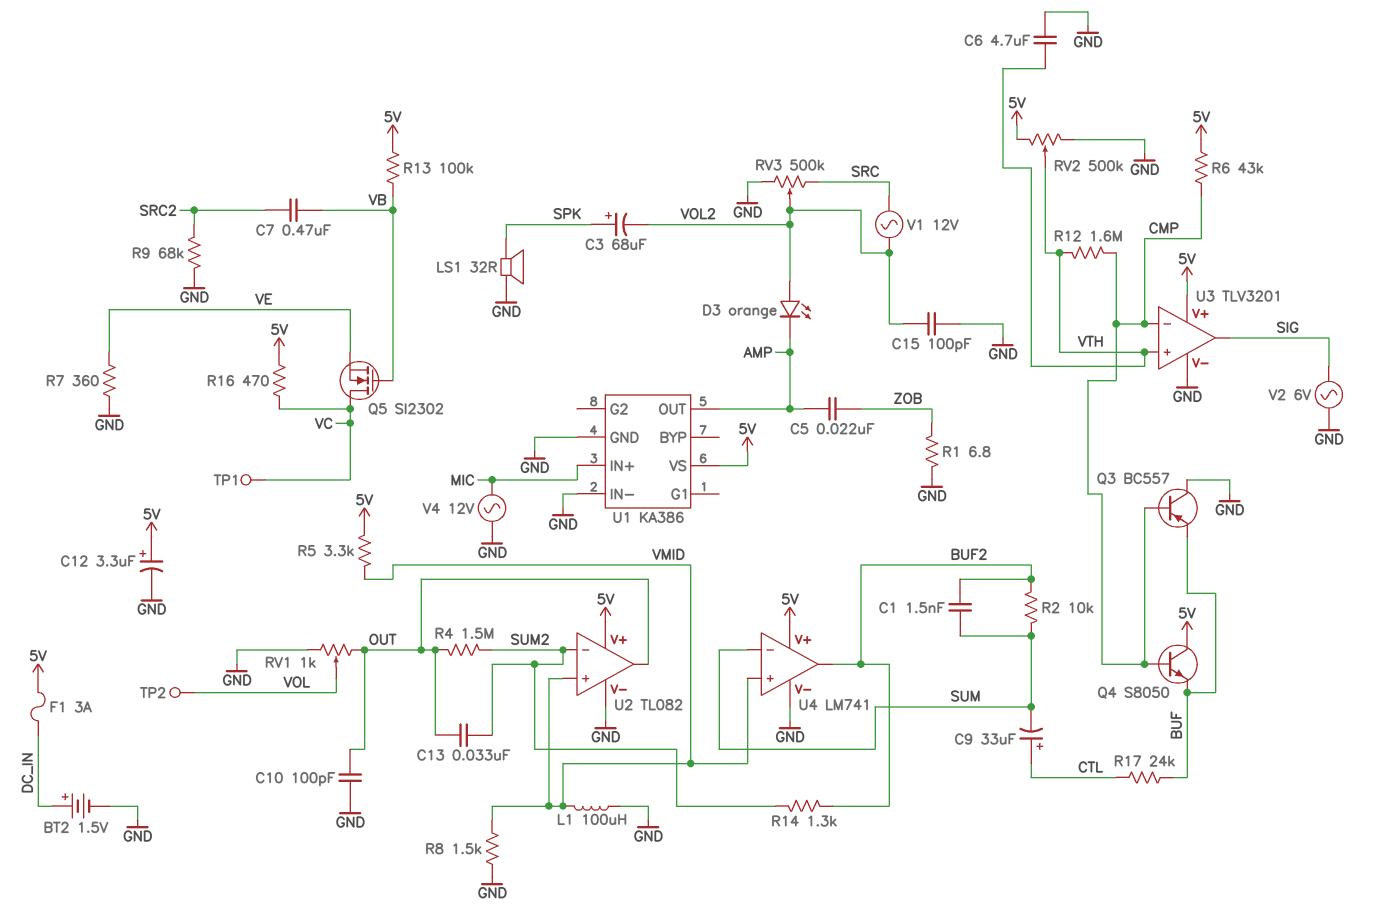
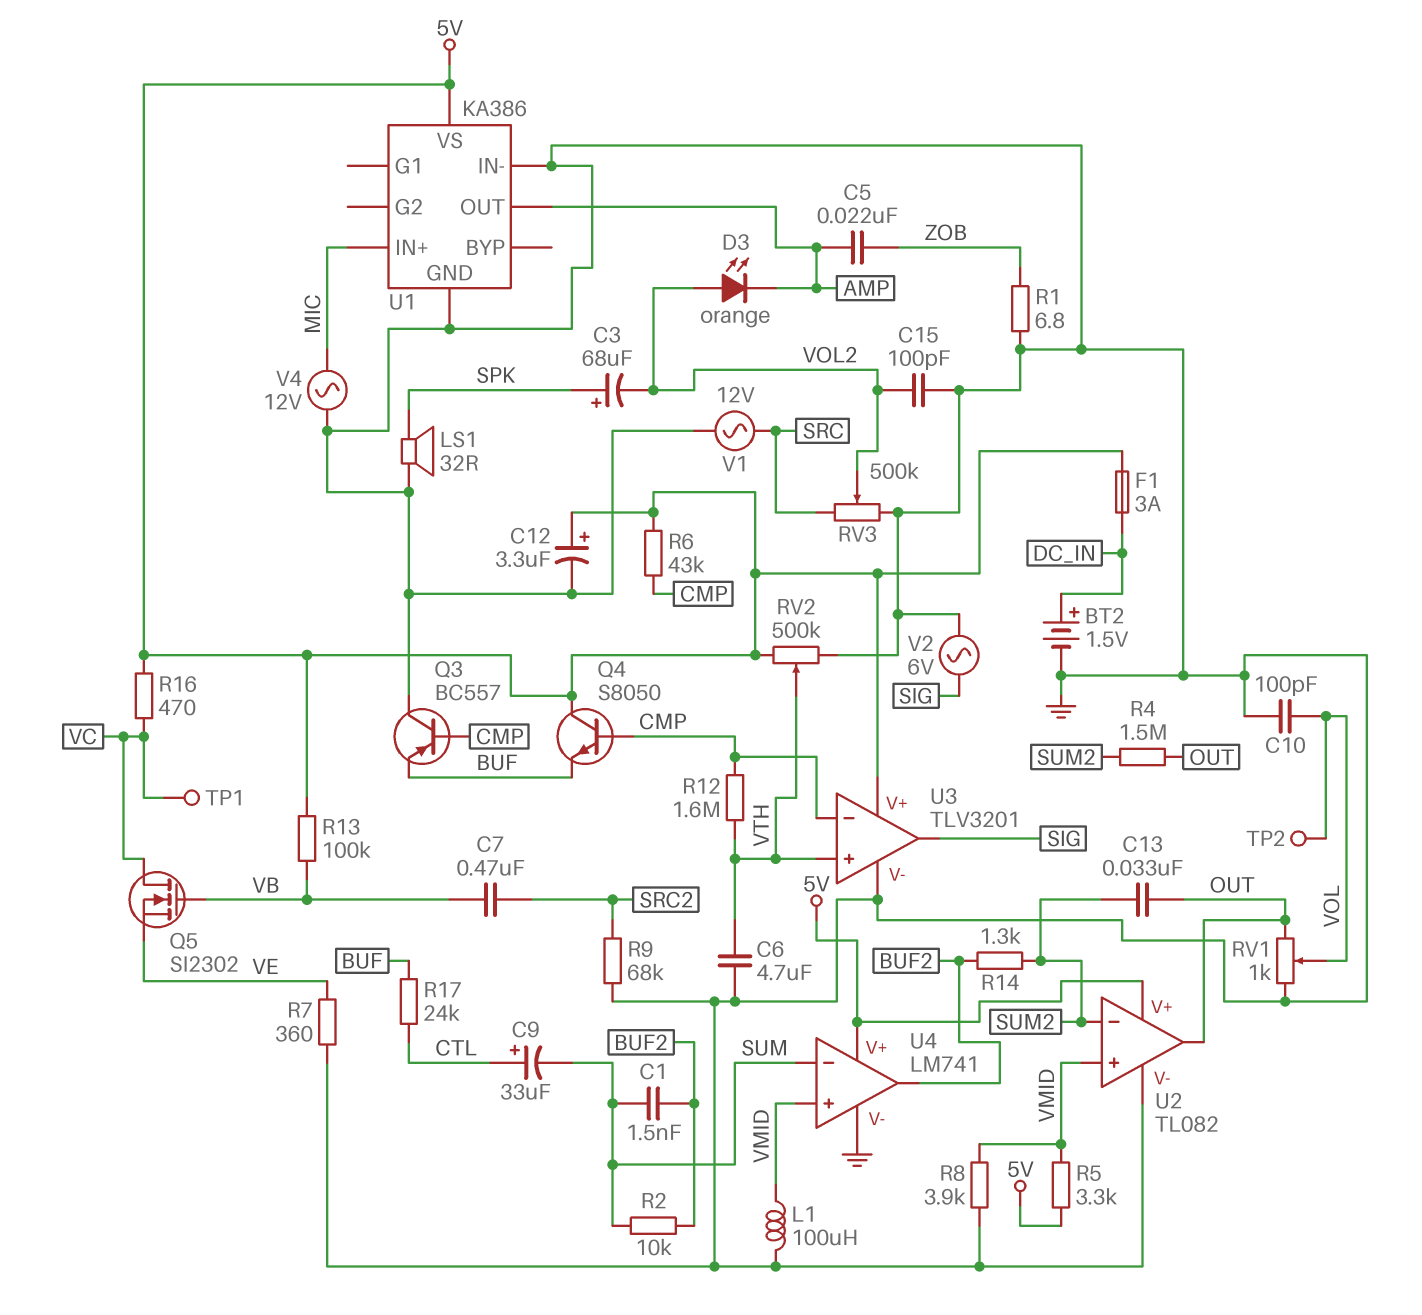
C10: 100pF (GND, OUT) -> 100pF (GND, VOL)
R8: 1.5k (GND, VMID) -> 3.9k (GND, VMID)
V1: AC 12V (SRC, VOL2) -> AC 12V (GND, SRC)

